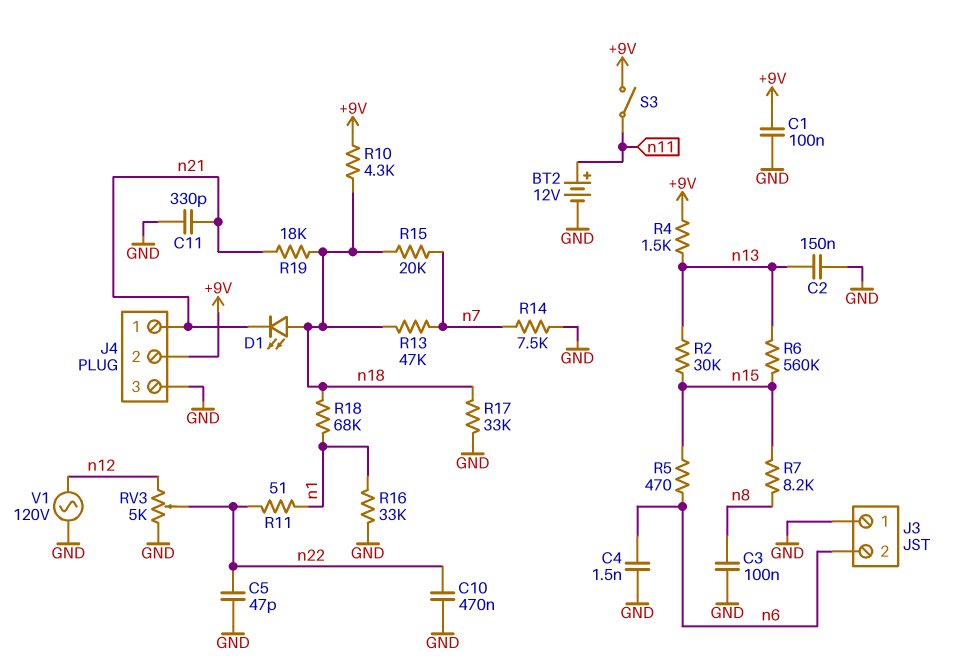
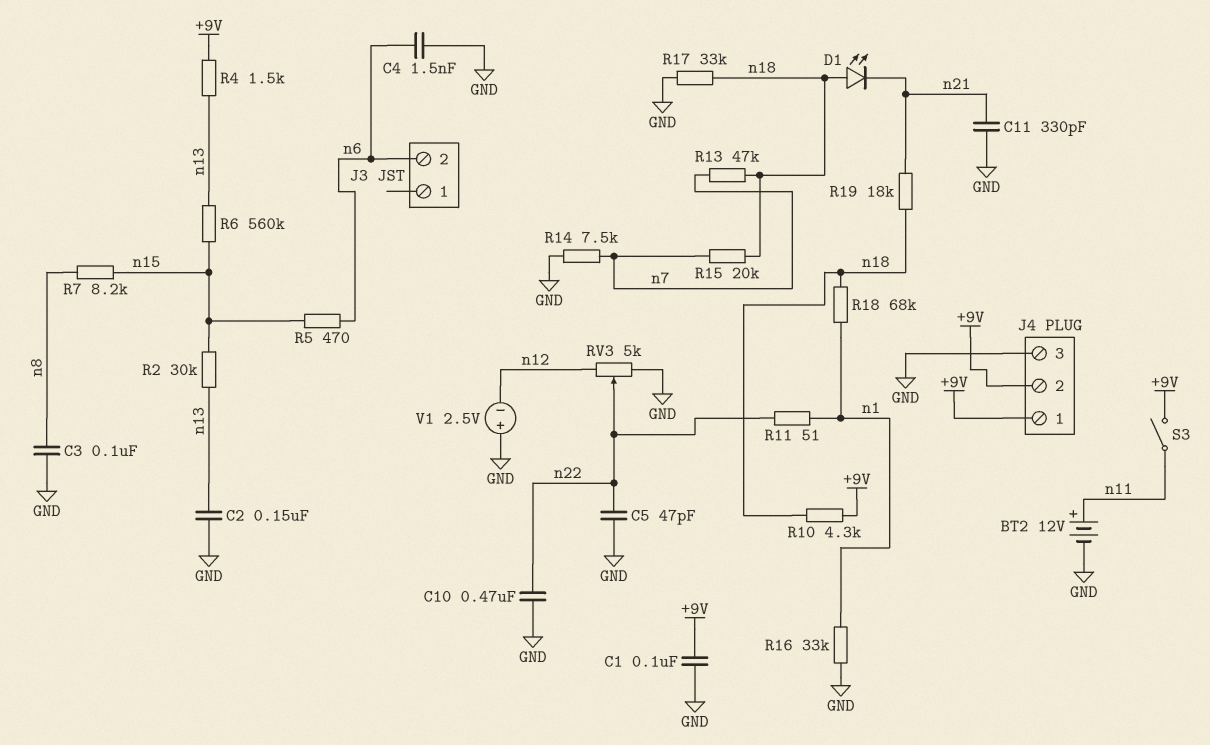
J3 pin 1: GND -> none
J4 pin 1: n21 -> +9V
V1: AC 120V (GND, n12) -> 2.5V (plus GND, minus n12)

